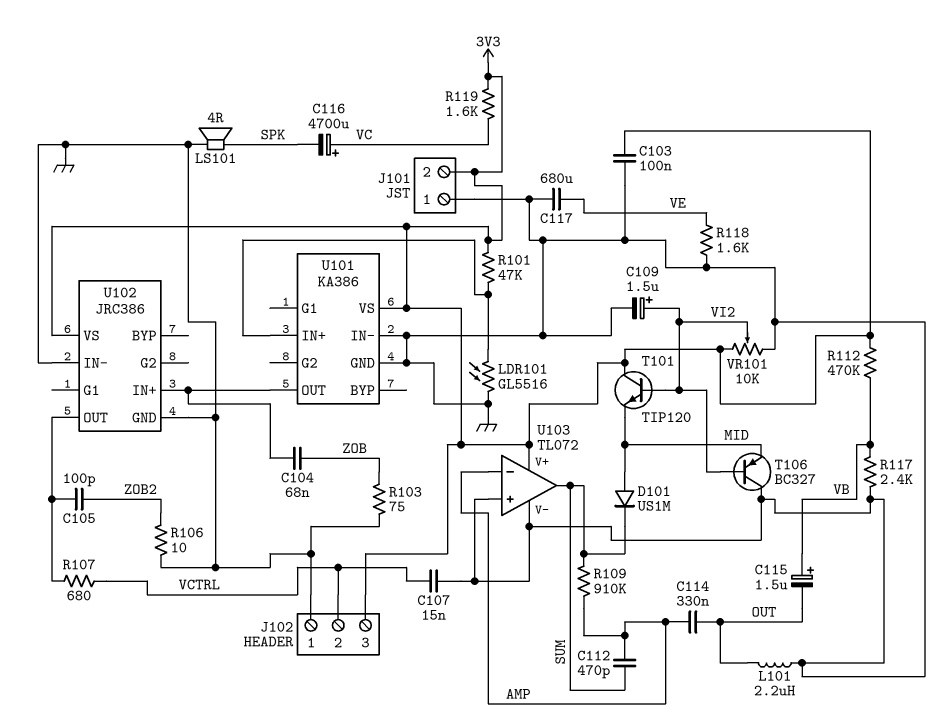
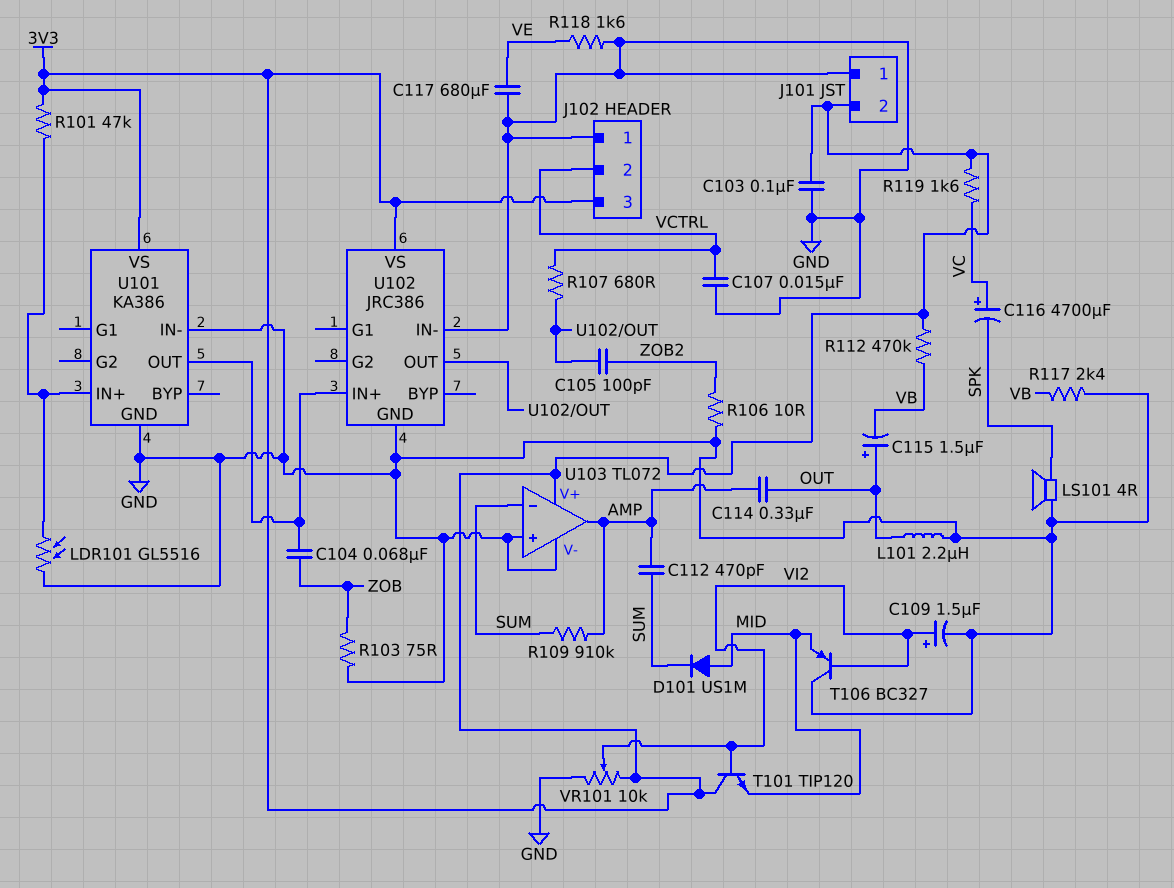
C115: 1.5uF (plus VB, minus OUT) -> 1.5uF (plus OUT, minus VB)
U103 pin in-: AMP -> SUM
U103 pin out: SUM -> AMP

